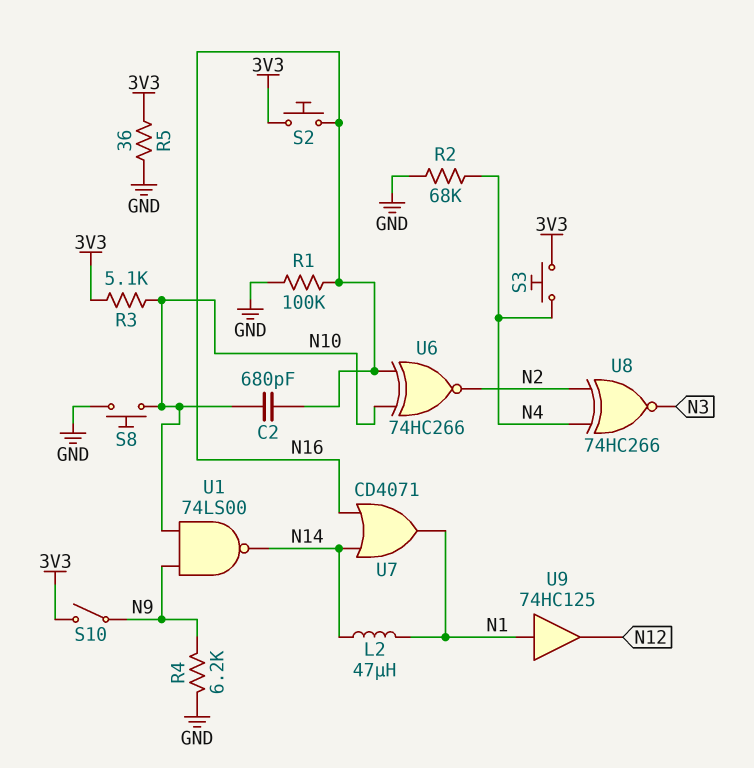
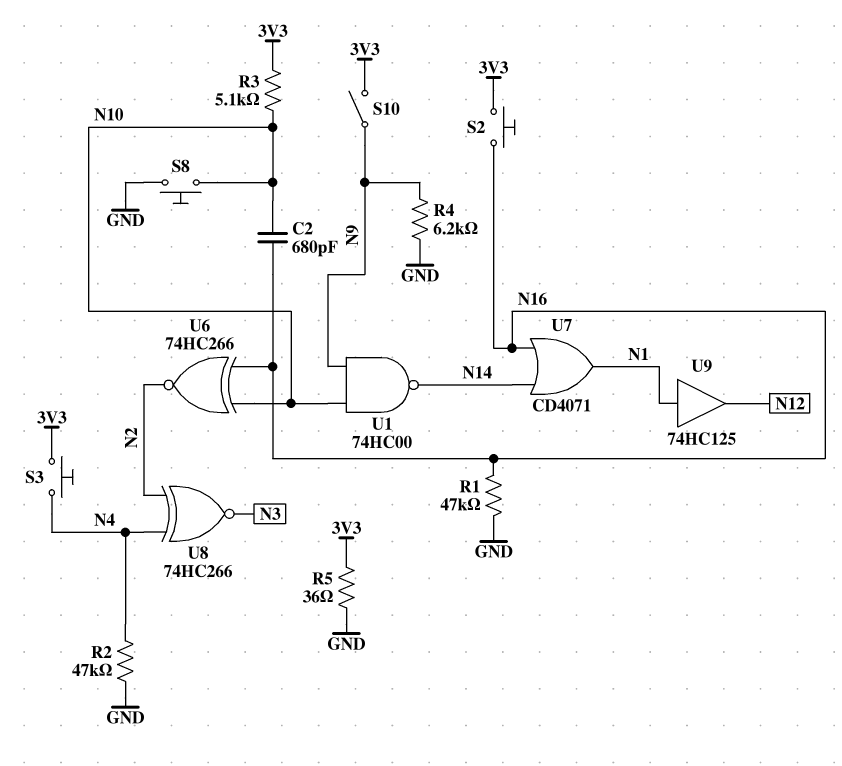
L2: 47uH (N1, N14) -> none
R1: 100k (GND, N16) -> 47k (GND, N16)
R2: 68k (GND, N4) -> 47k (GND, N4)
U1: NAND 74LS00 (in N9, in N10, out N14) -> NAND 74HC00 (in N9, in N10, out N14)

